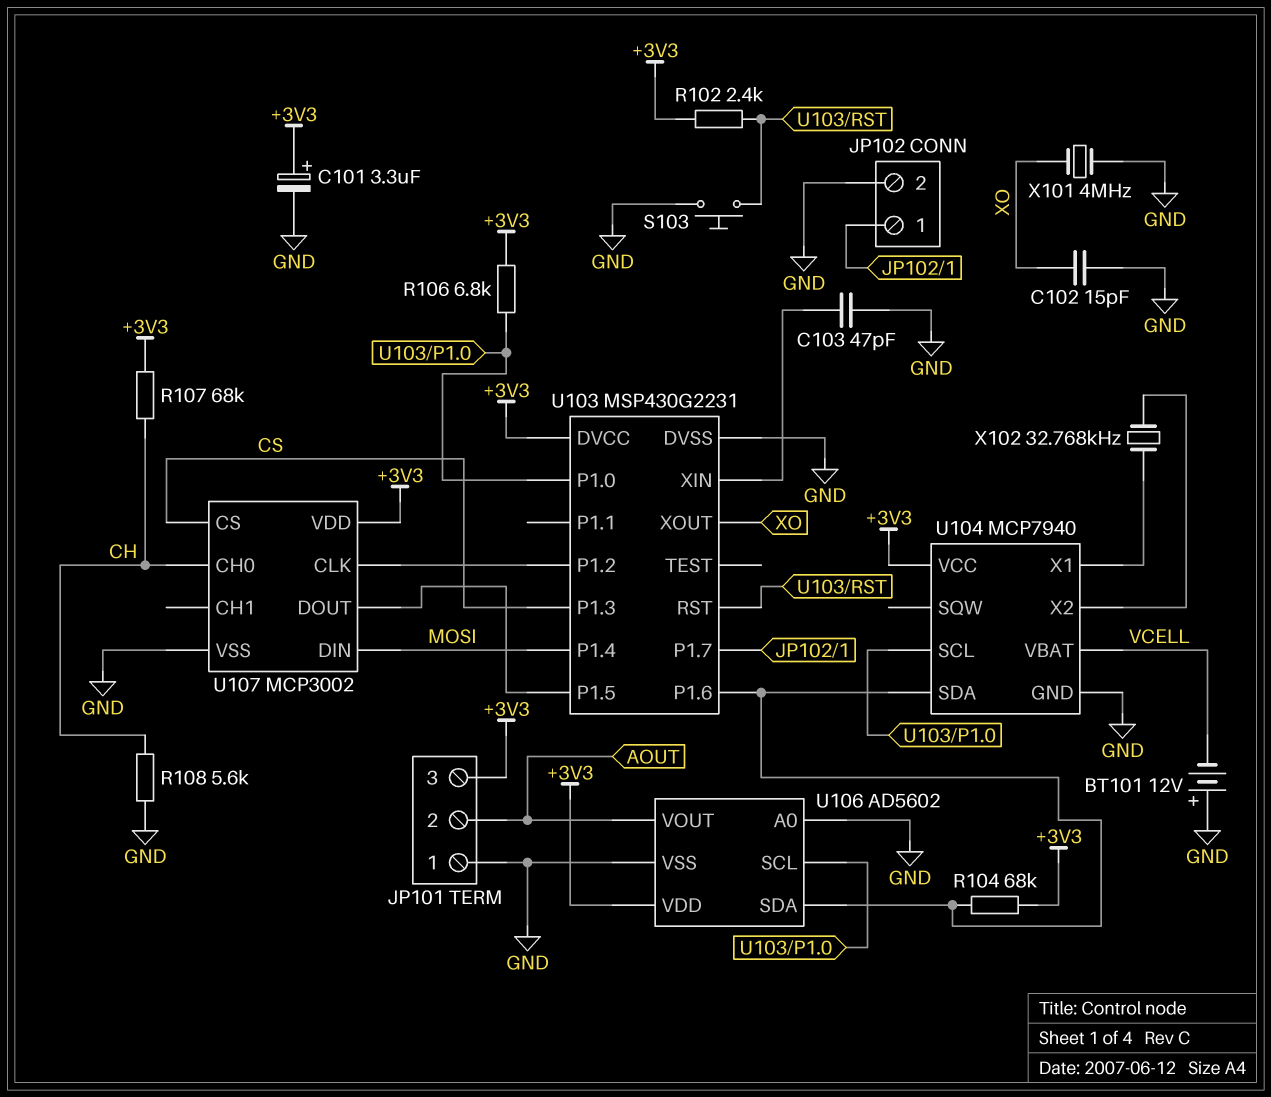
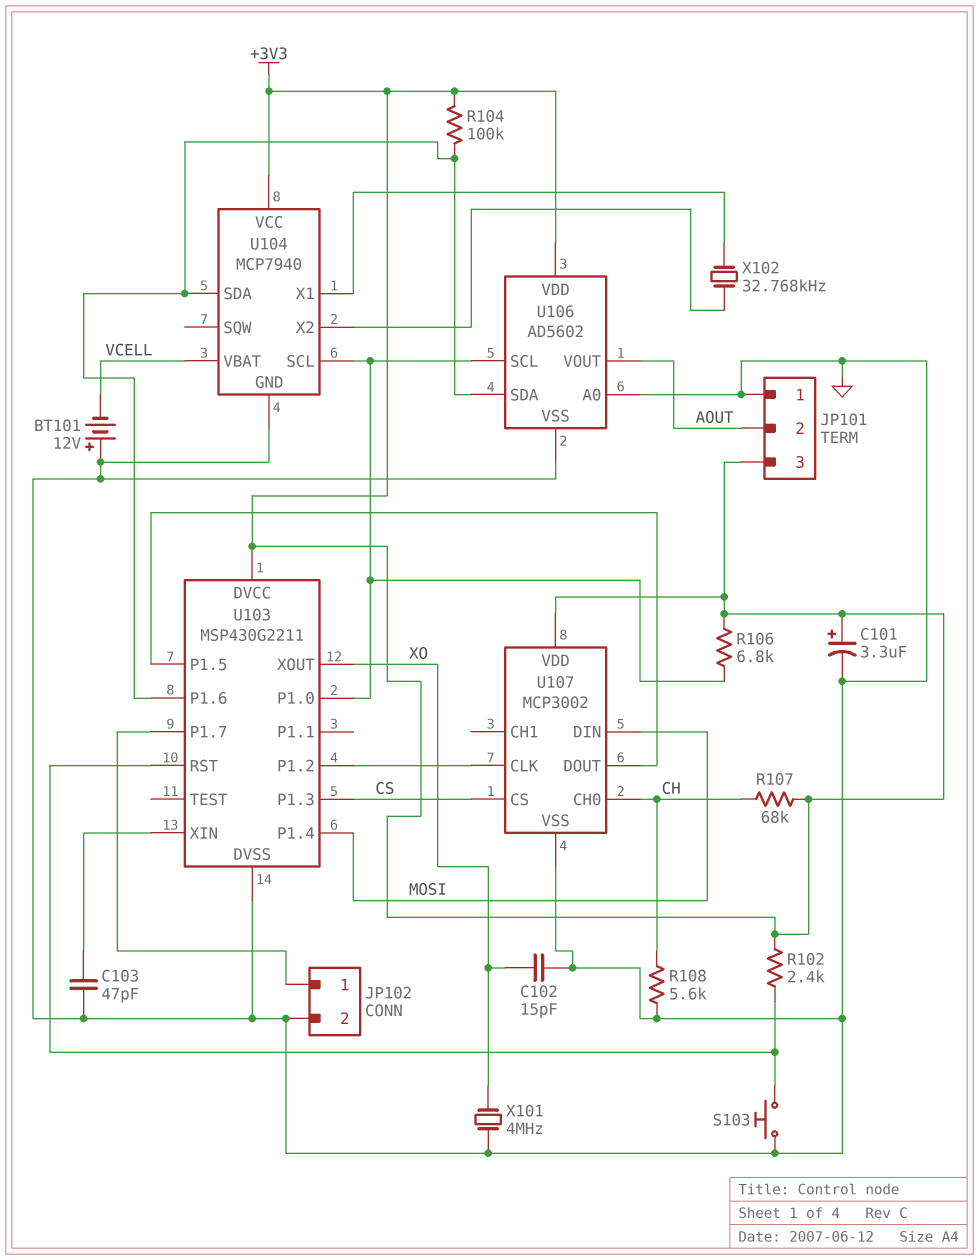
R104: 68k (+3V3, U103/P1.6) -> 100k (+3V3, U103/P1.6)
U103: MSP430G2231 -> MSP430G2211

